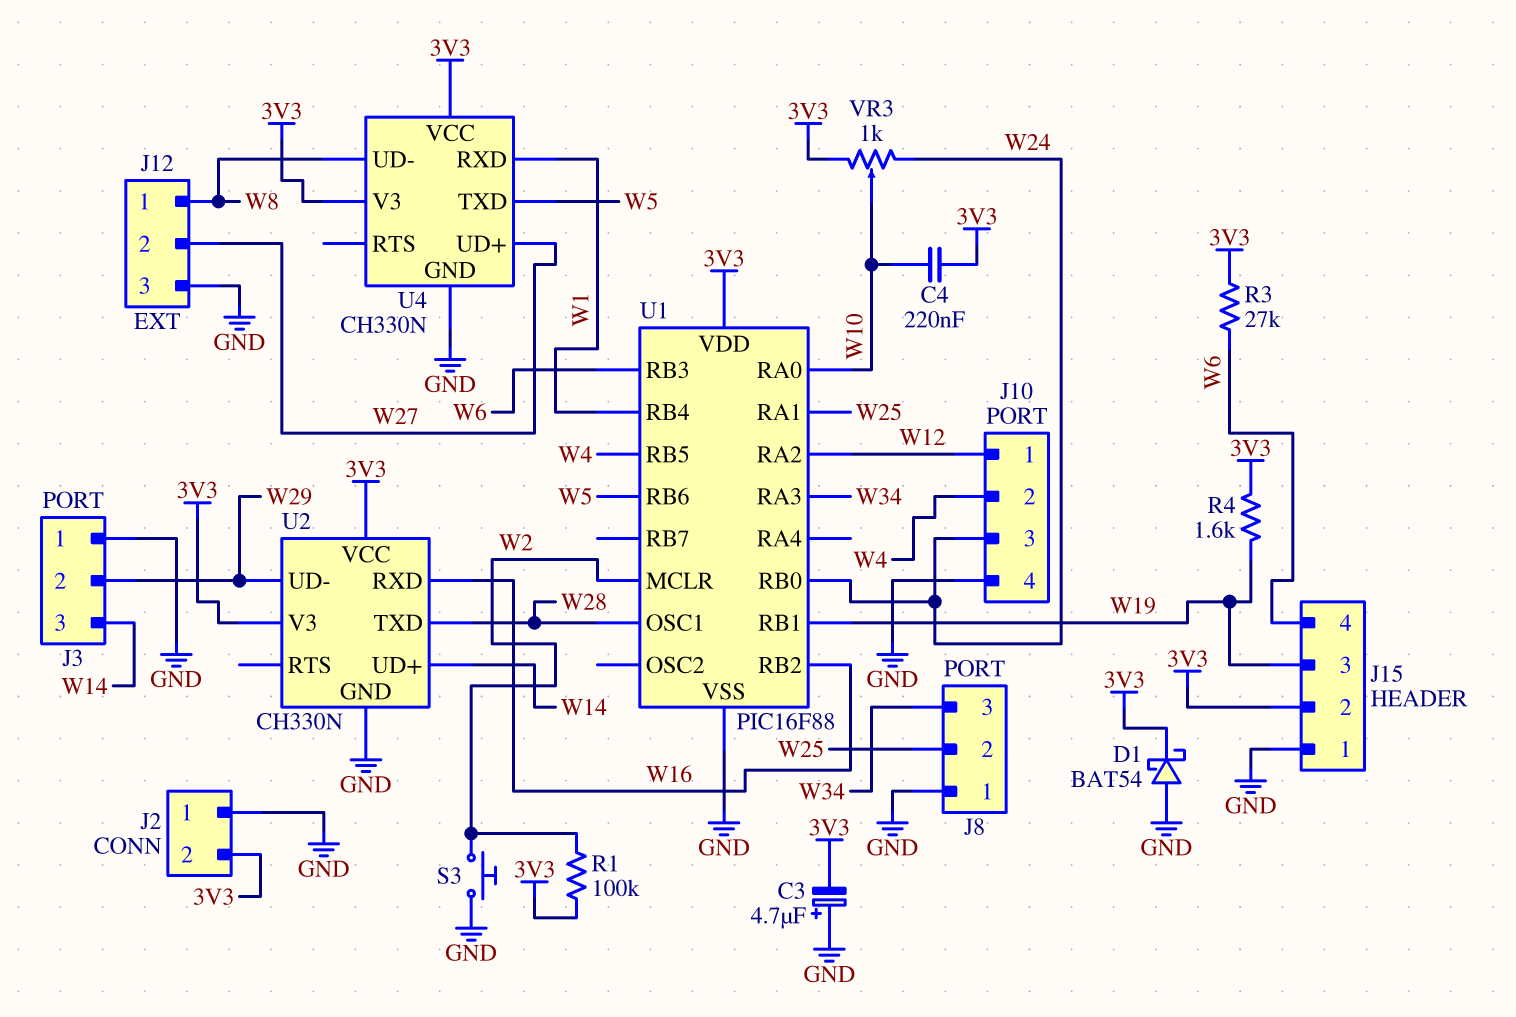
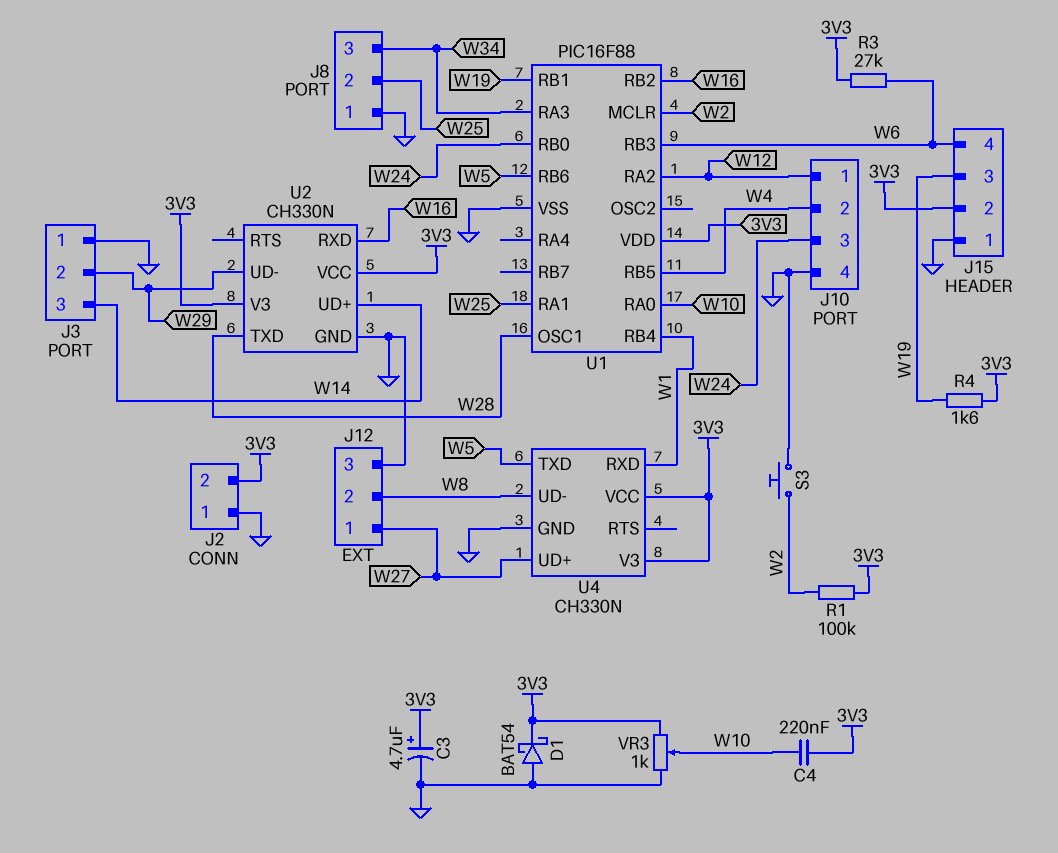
C3: 4.7uF (plus GND, minus 3V3) -> 4.7uF (plus 3V3, minus GND)
J12 pin 1: W8 -> W27
J12 pin 2: W27 -> W8
VR3: 1k (3V3, W24, wiper W10) -> 1k (3V3, GND, wiper W10)

